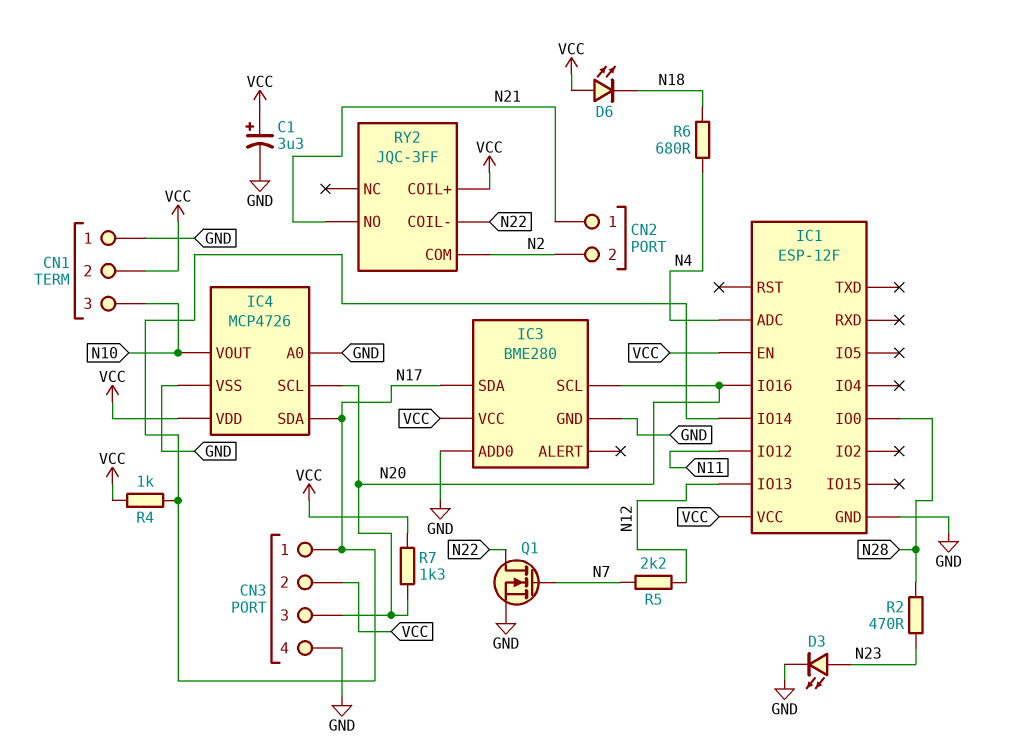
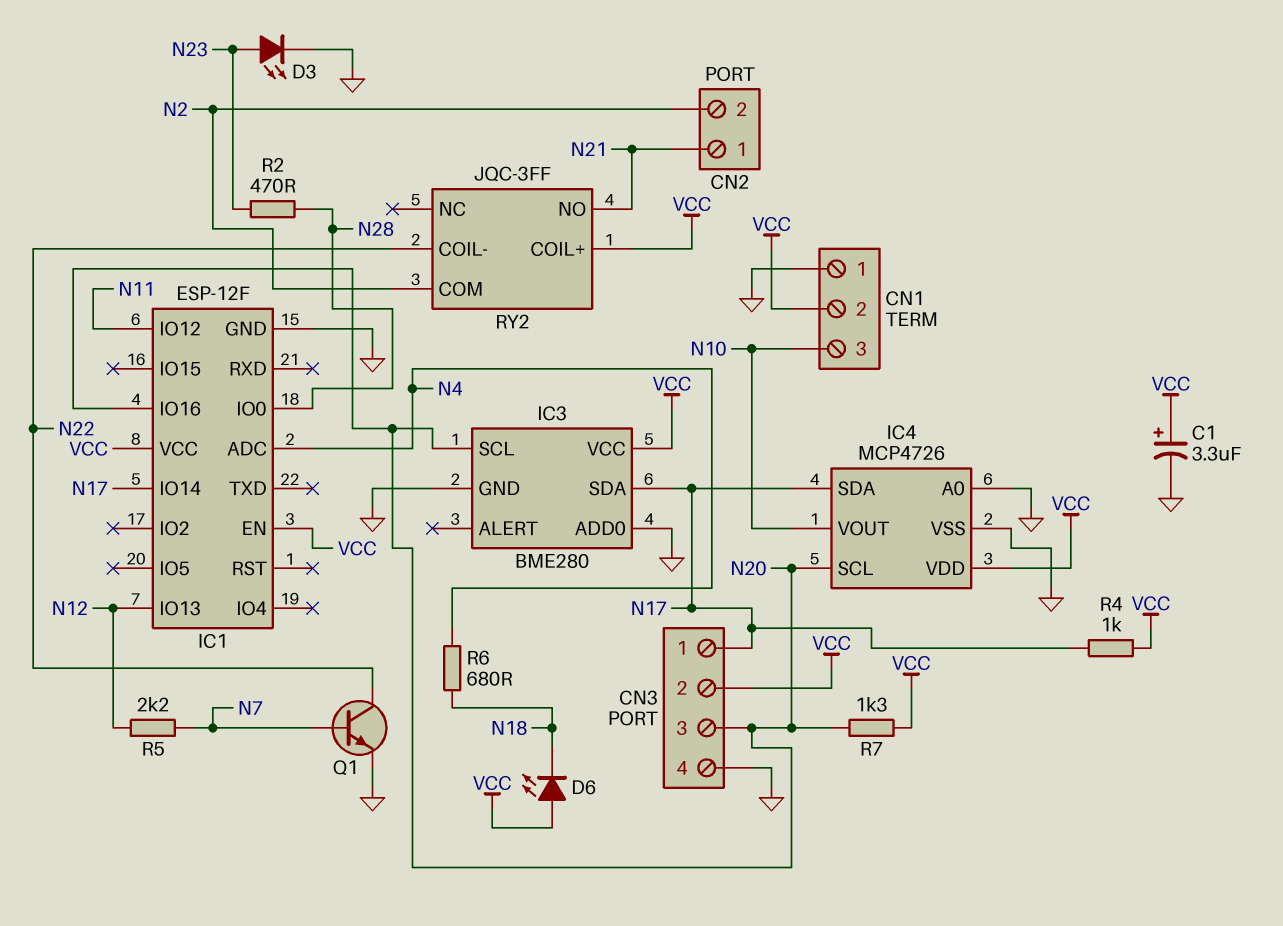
Q1: NMOS (G N7, D N22, S GND) -> NPN (B N7, C N22, E GND)

